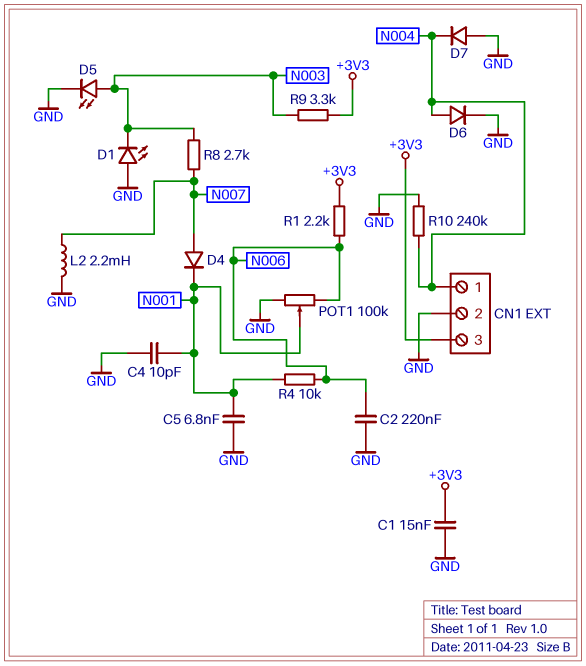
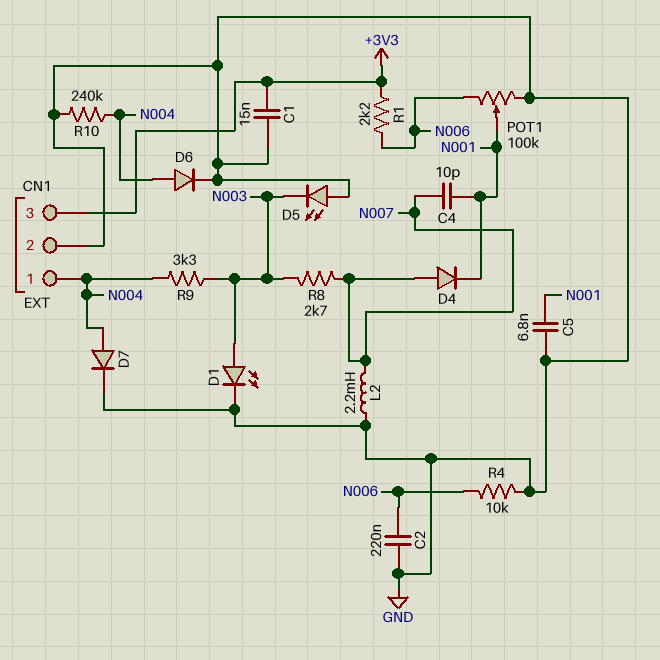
C4: 10pF (GND, N001) -> 10pF (N001, N007)
D1: LED (A GND, K N003) -> LED (A N003, K GND)
D5: LED (A N003, K GND) -> LED (A GND, K N003)
D7: diode (A GND, K N004) -> diode (A N004, K GND)
R4: 10k (N001, N006) -> 10k (GND, N006)
R9: 3.3k (+3V3, N003) -> 3.3k (N003, N004)

